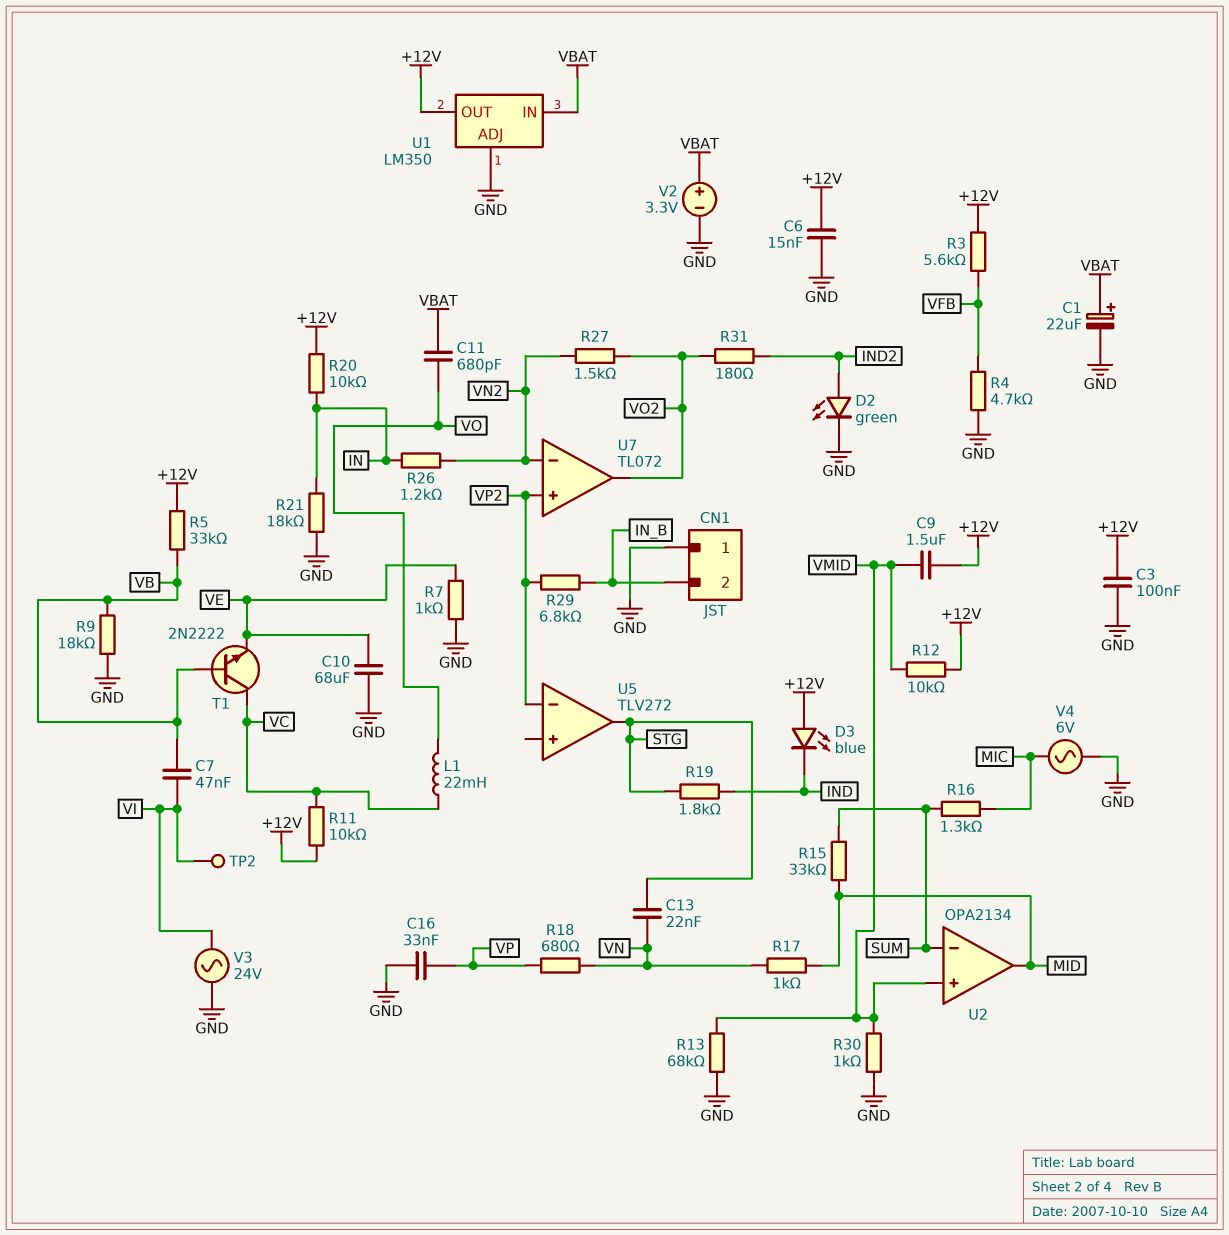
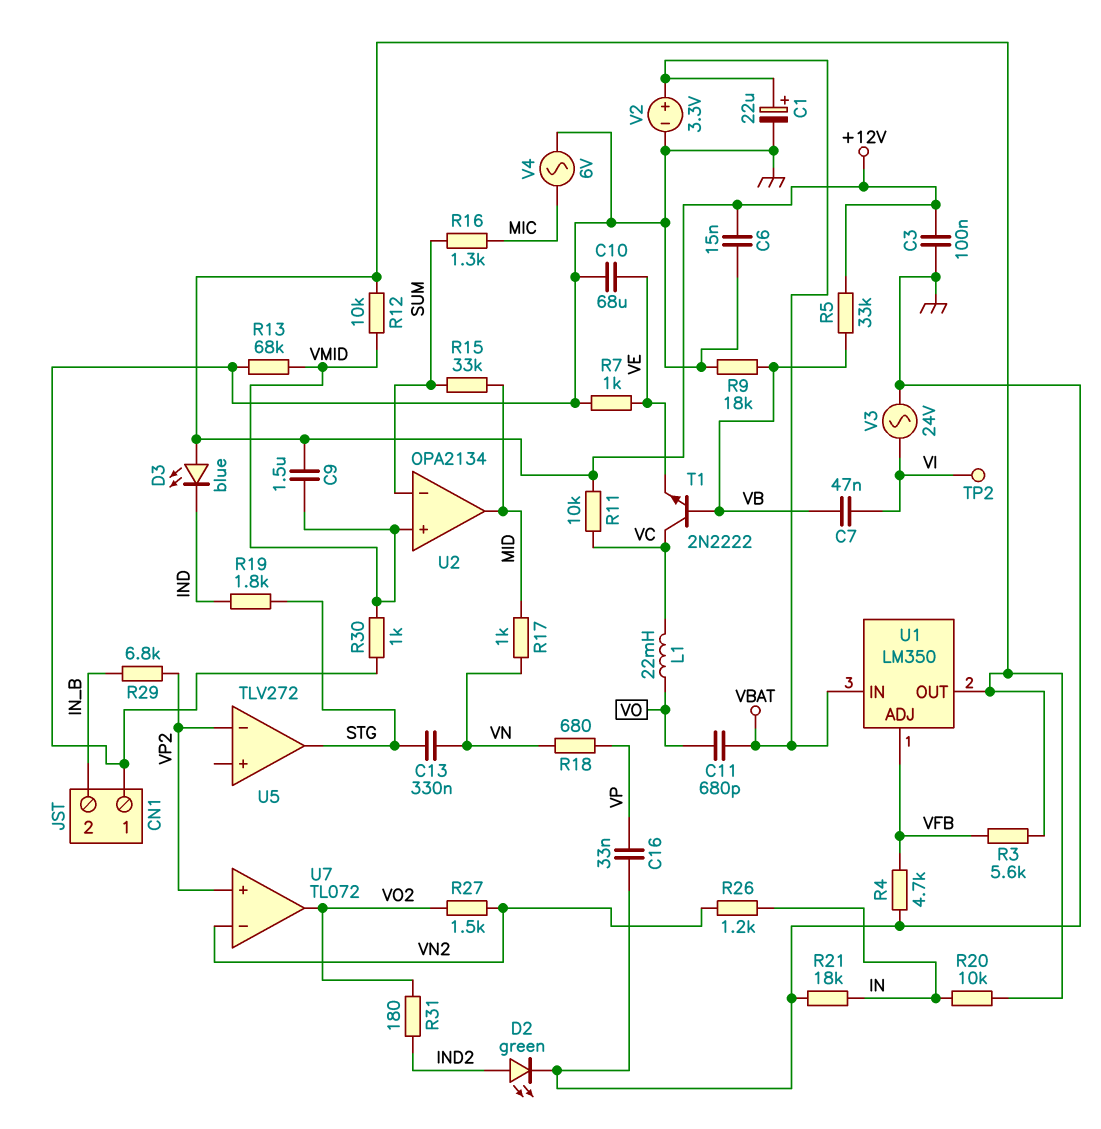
C13: 22nF (STG, VN) -> 330nF (STG, VN)
U1 pin ADJ: GND -> VFB

